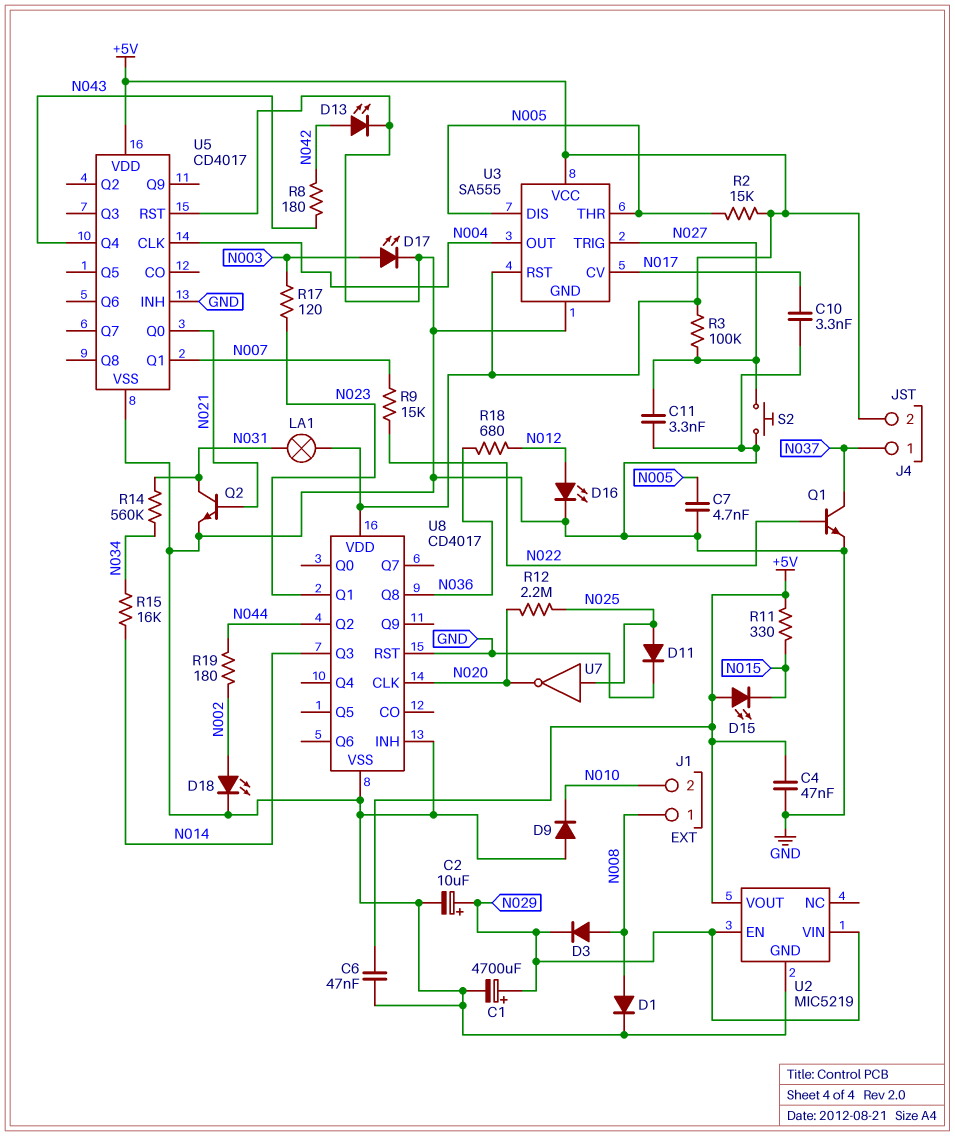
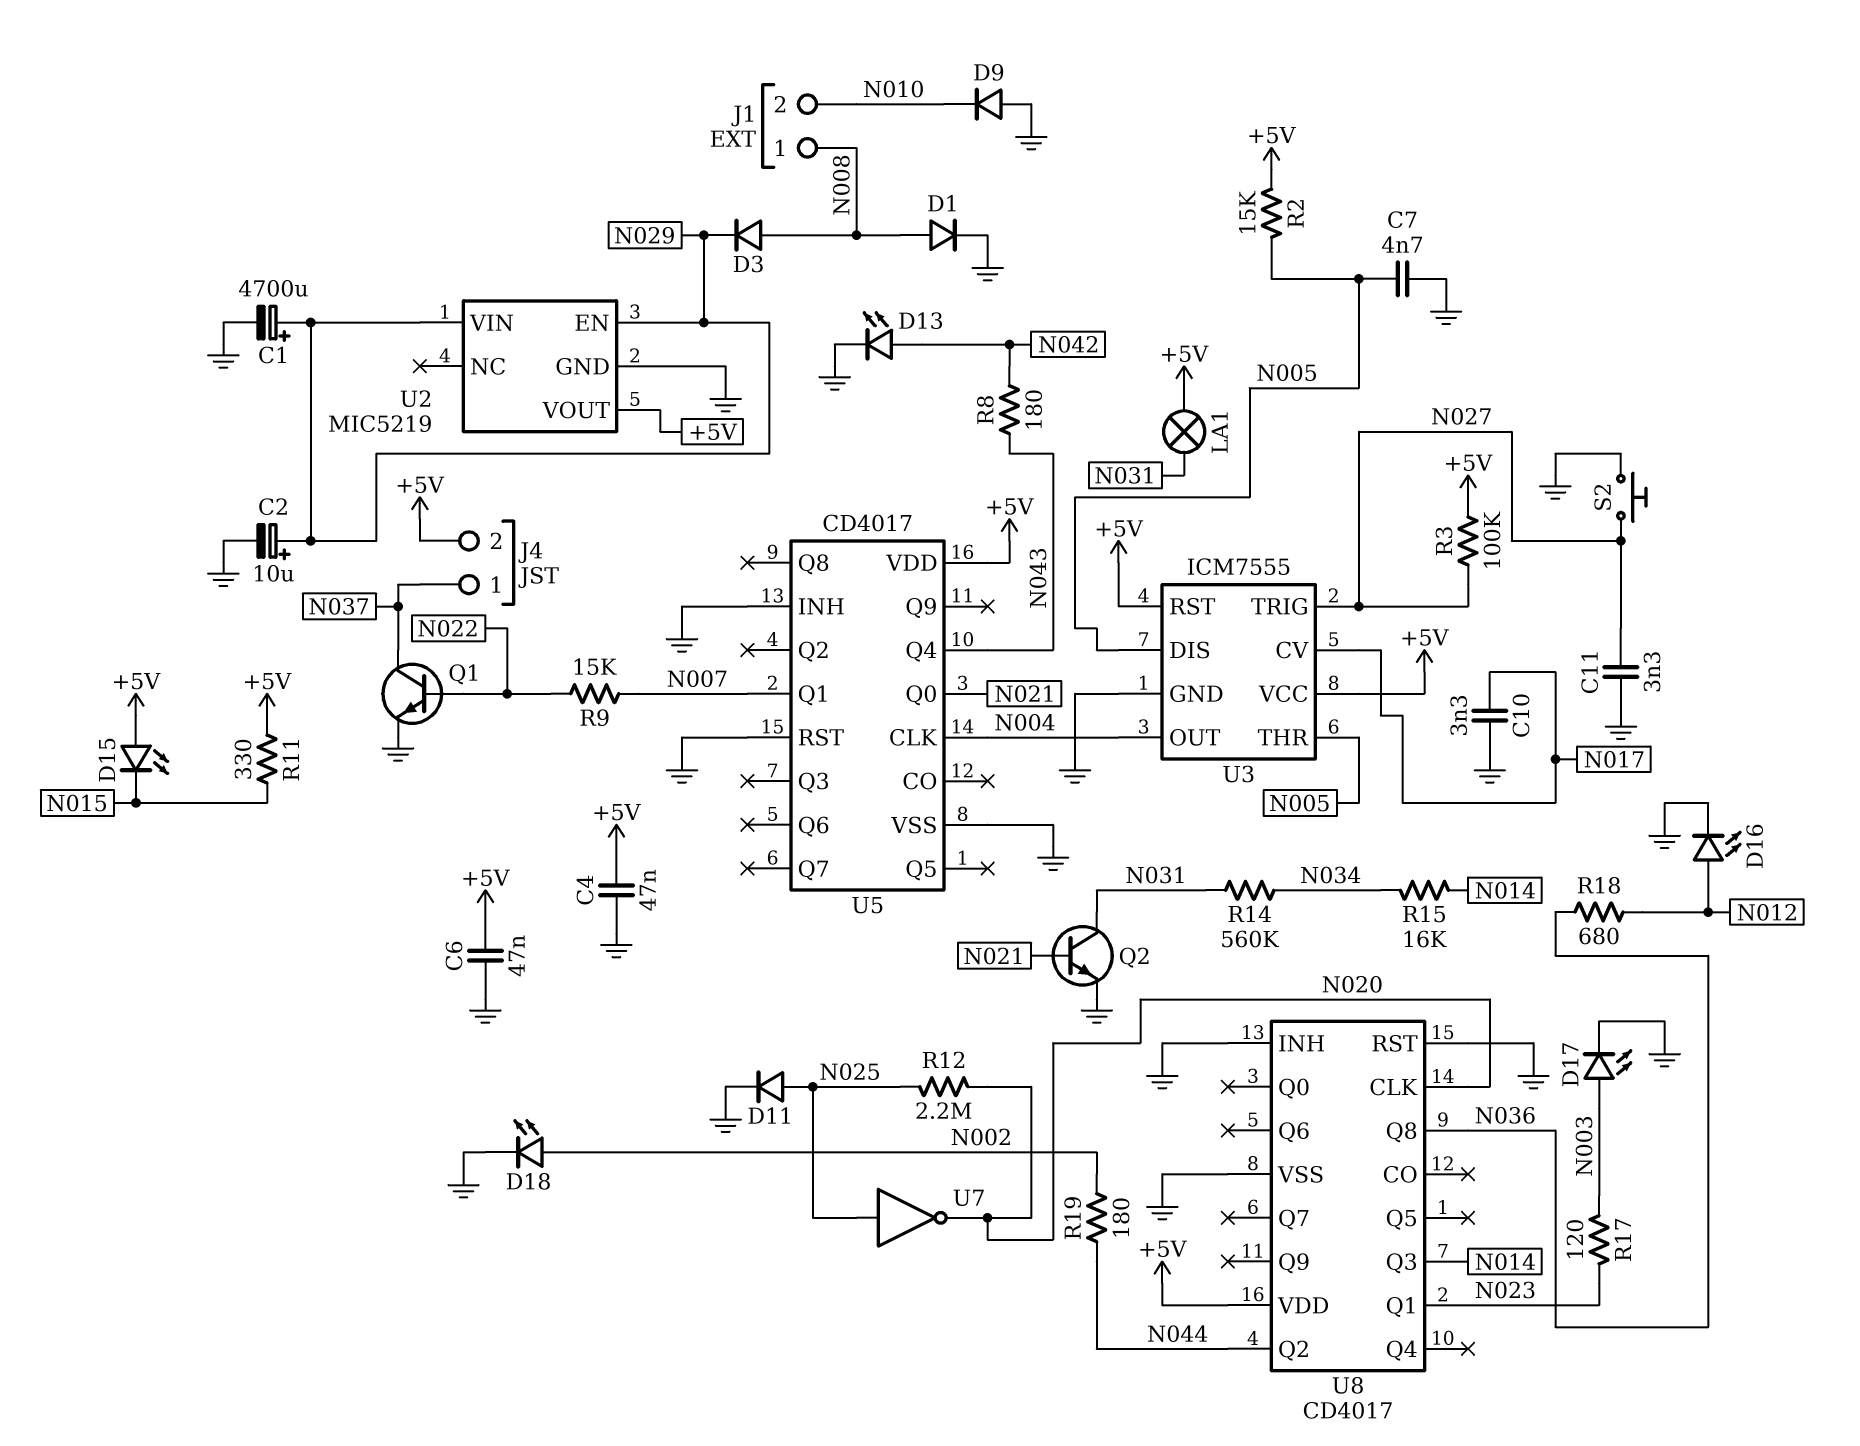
U3: SA555 -> ICM7555

